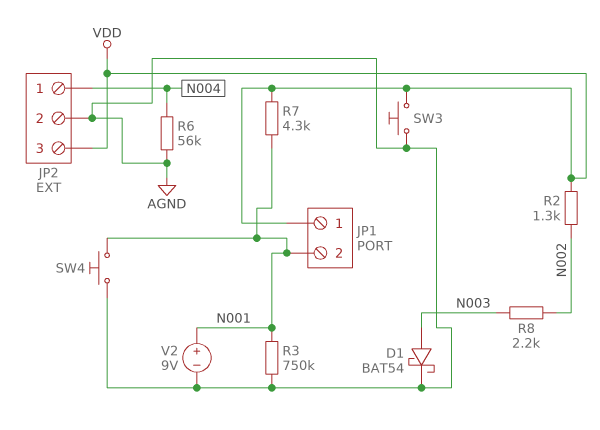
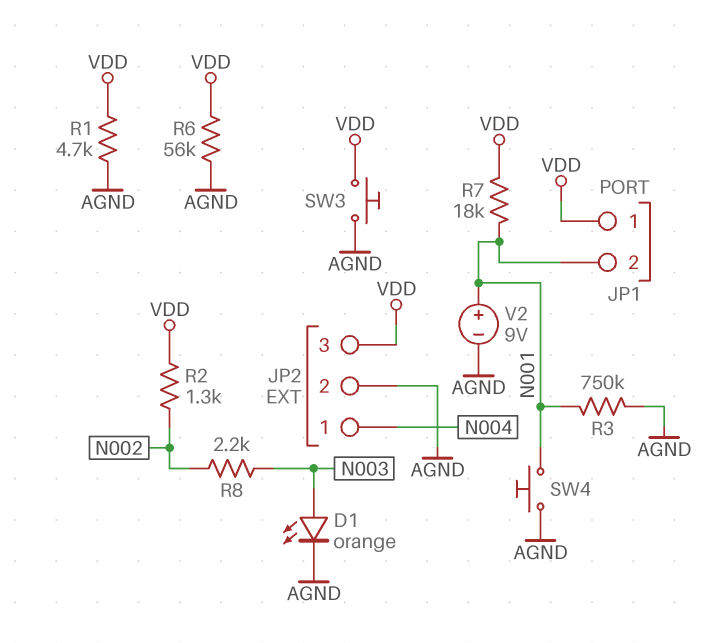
D1: schottky BAT54 (A N003, K AGND) -> LED orange (A N003, K AGND)
R1: none -> 4.7k (AGND, VDD)
R6: 56k (AGND, N004) -> 56k (AGND, VDD)
R7: 4.3k (N001, VDD) -> 18k (N001, VDD)

